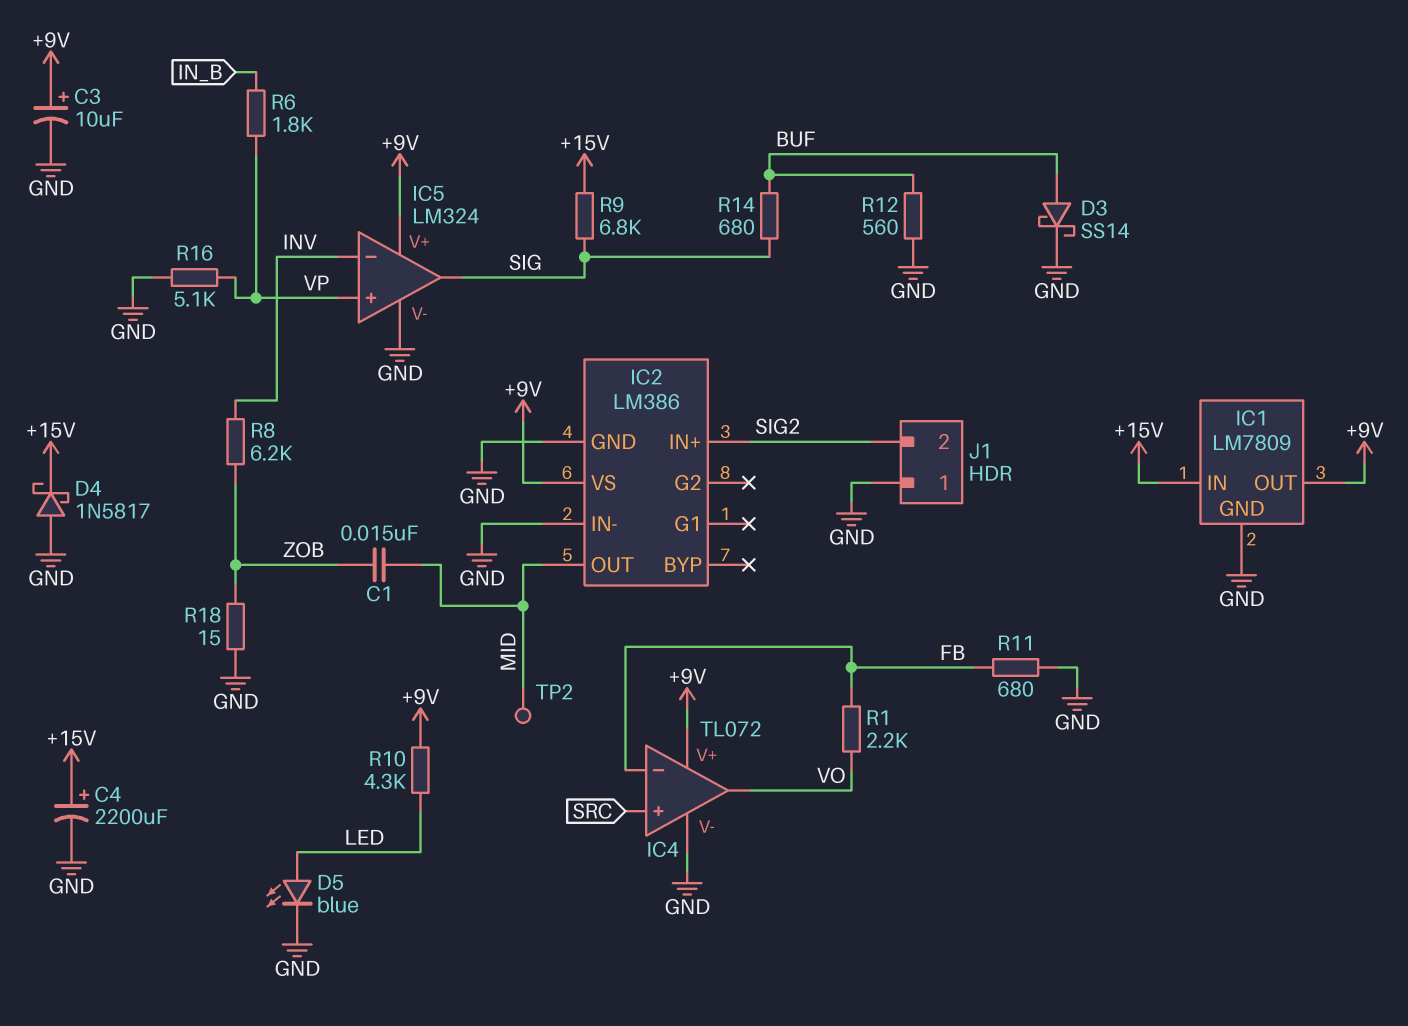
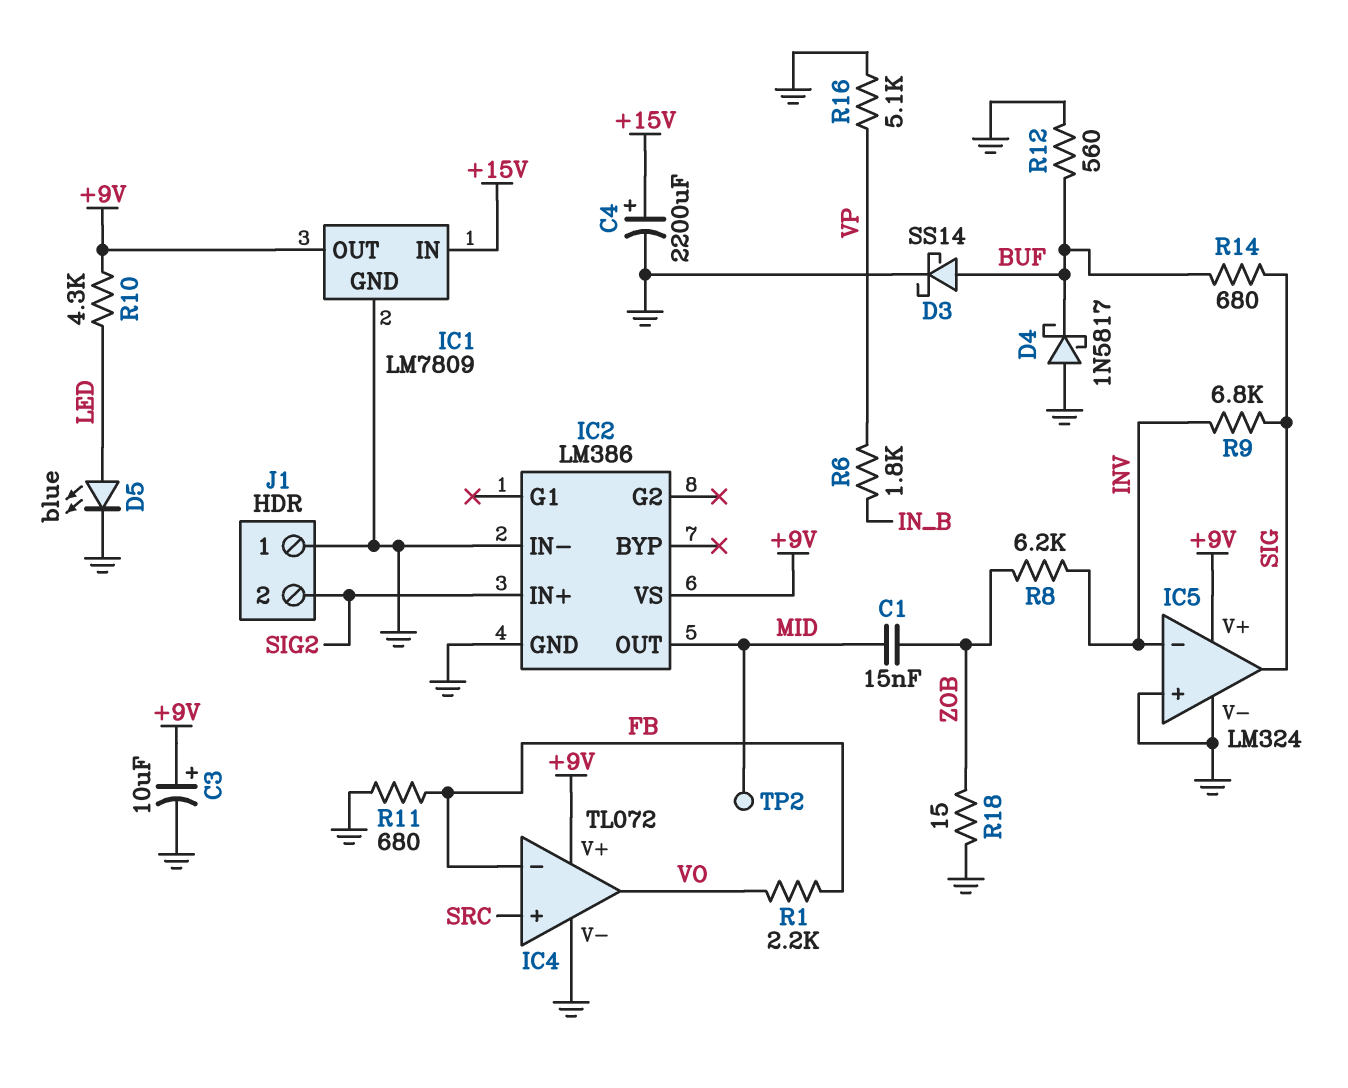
D4: schottky 1N5817 (A GND, K +15V) -> schottky 1N5817 (A GND, K BUF)
IC5 pin in+: VP -> GND
R9: 6.8k (+15V, SIG) -> 6.8k (INV, SIG)

